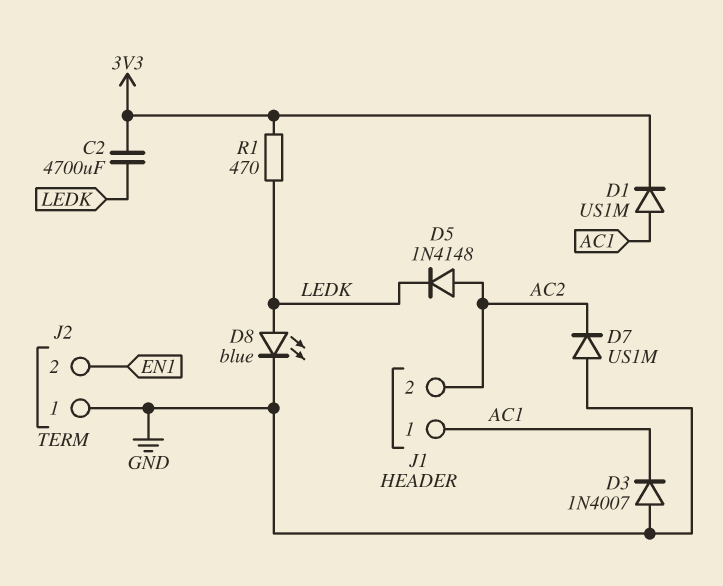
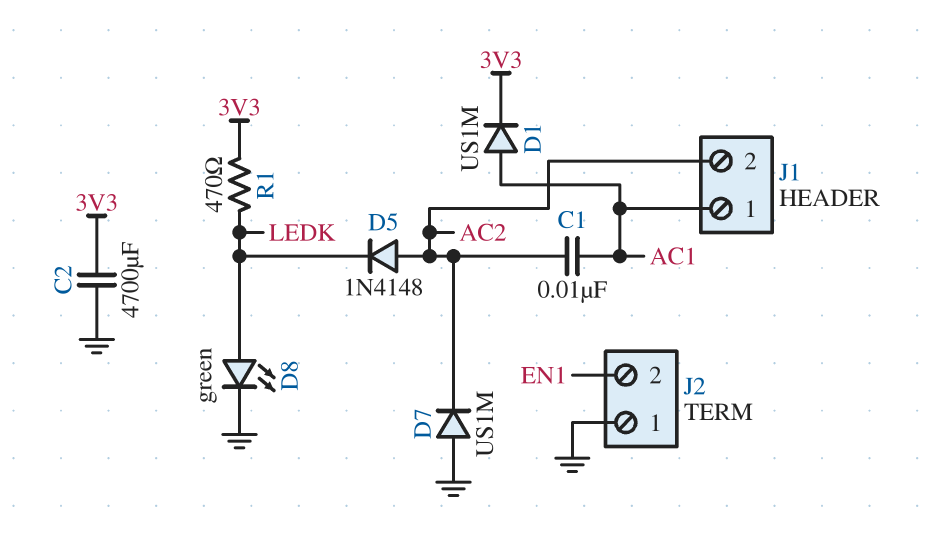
C1: none -> 10nF (AC1, AC2)
C2: 4700uF (3V3, LEDK) -> 4700uF (3V3, GND)
D3: diode 1N4007 (A GND, K AC1) -> none
D8: LED blue (A LEDK, K GND) -> LED green (A LEDK, K GND)

